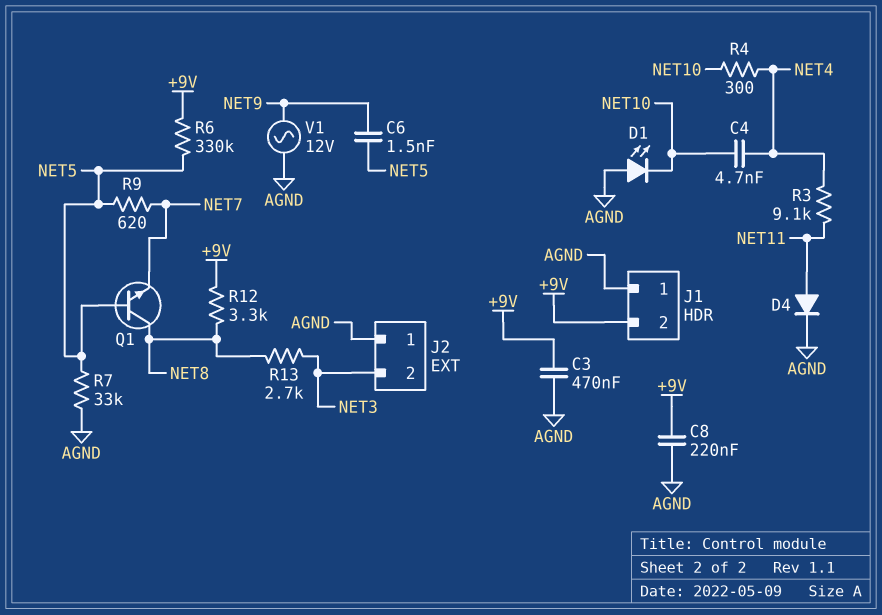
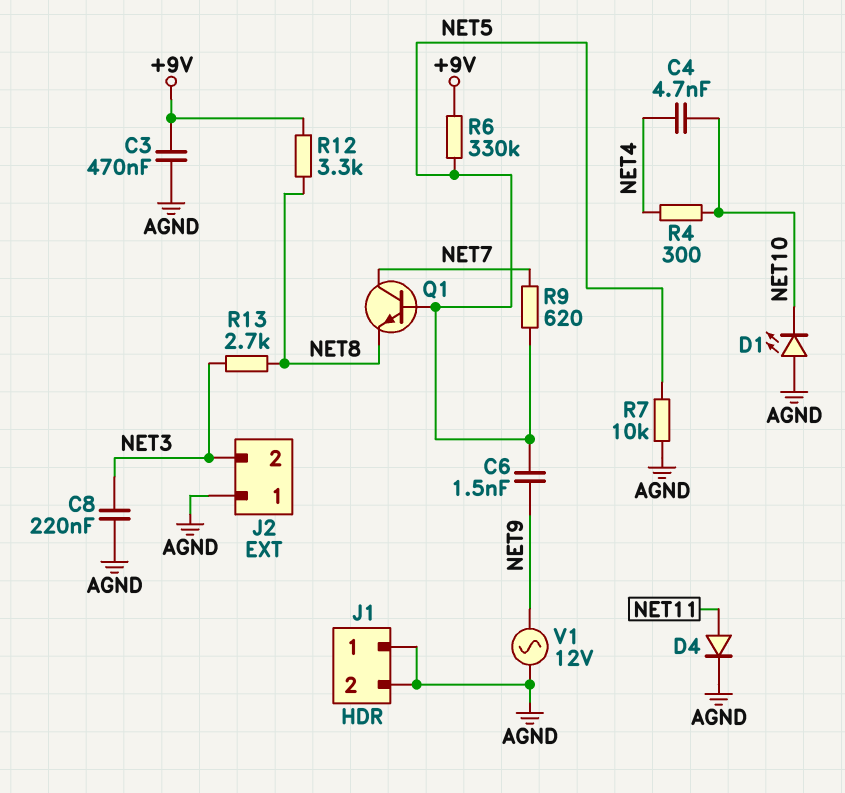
C8: 220nF (+9V, AGND) -> 220nF (AGND, NET3)
J1 pin 2: +9V -> AGND
Q1: NPN (B NET5, C NET8, E NET7) -> NPN (B NET5, C NET7, E NET8)
R3: 9.1k (NET4, NET11) -> none
R7: 33k (AGND, NET5) -> 10k (AGND, NET5)

